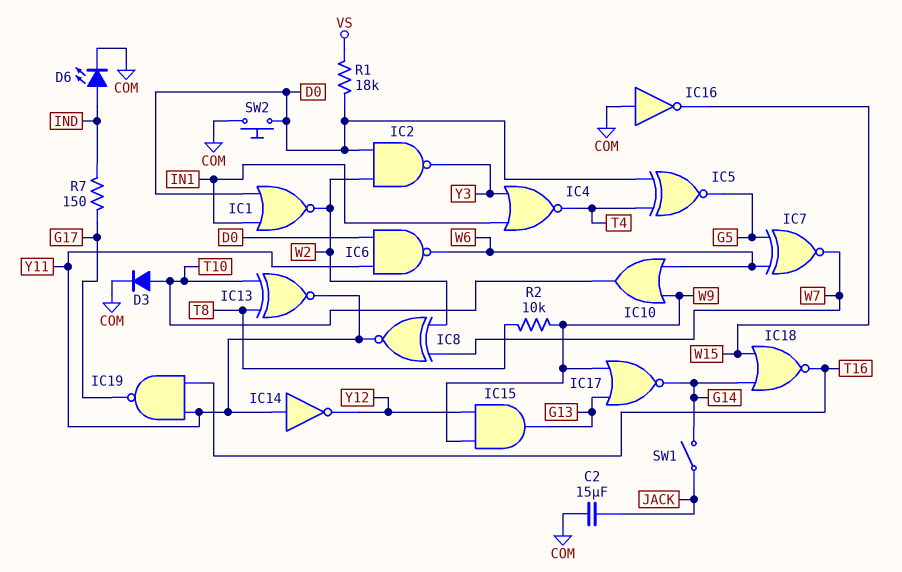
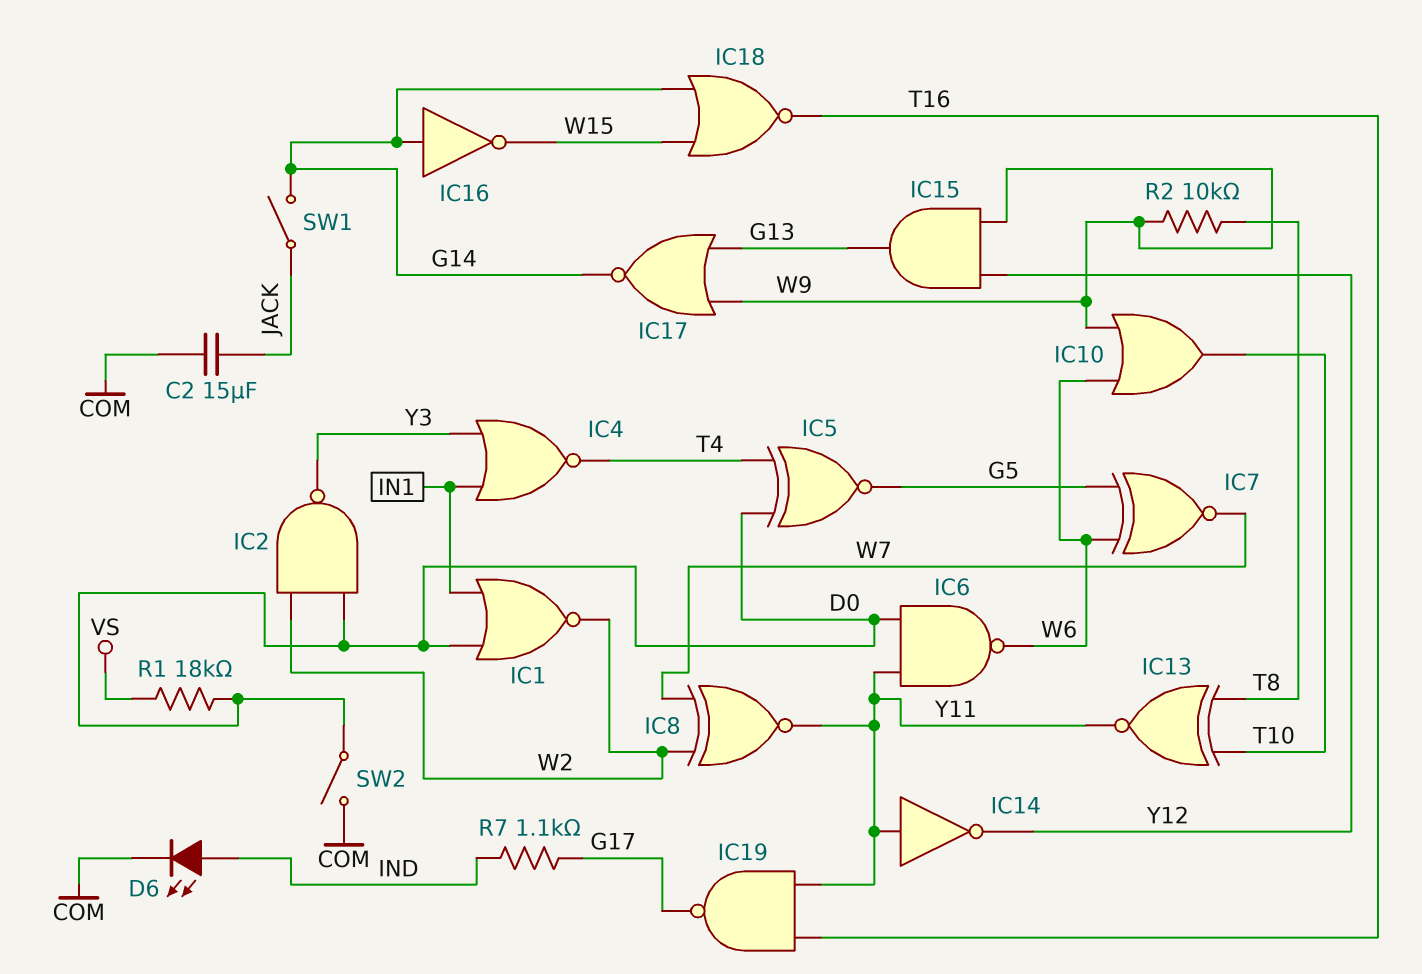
D3: diode (A T10, K COM) -> none
IC16: NOT (in COM, out W15) -> NOT (in G14, out W15)
R7: 150 (G17, IND) -> 1.1k (G17, IND)
SW2: button (COM, D0) -> switch (COM, D0)

